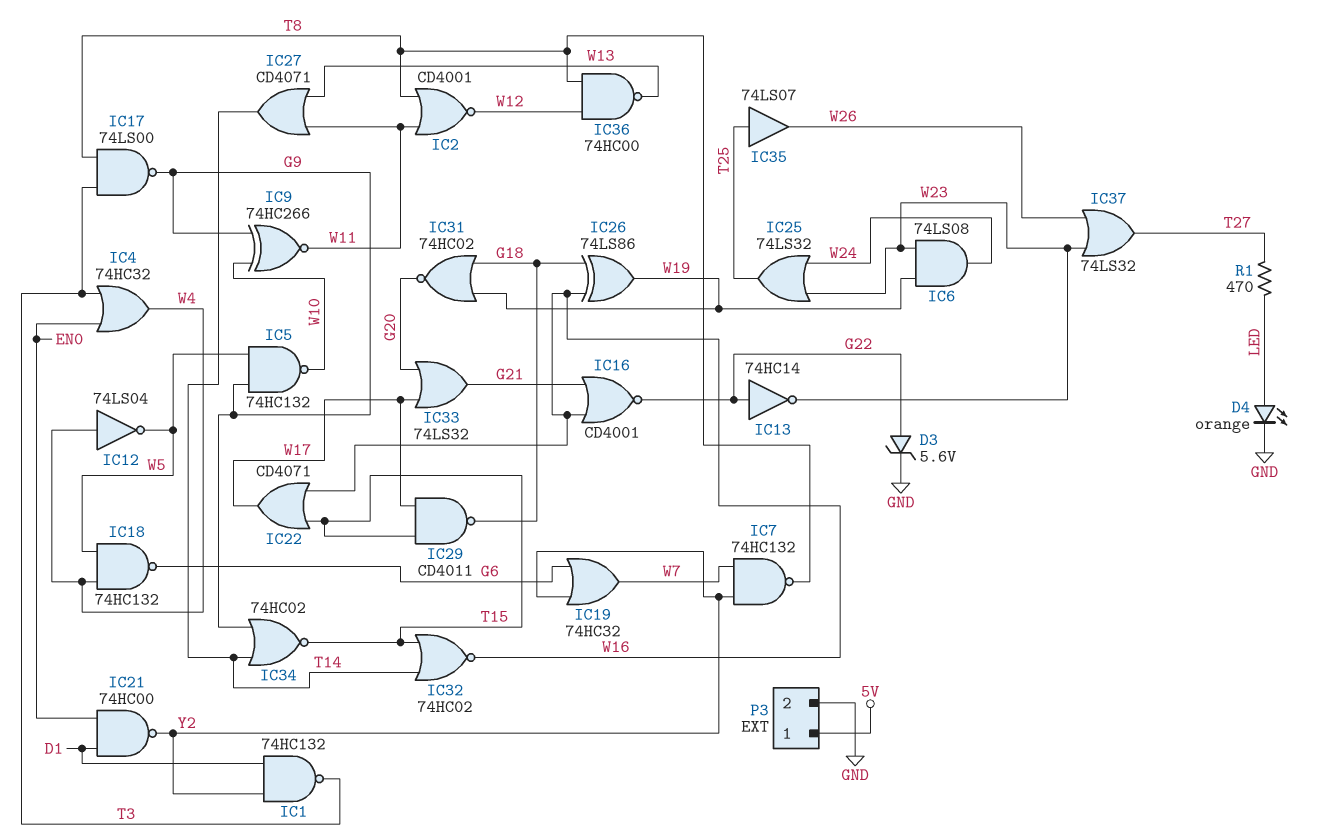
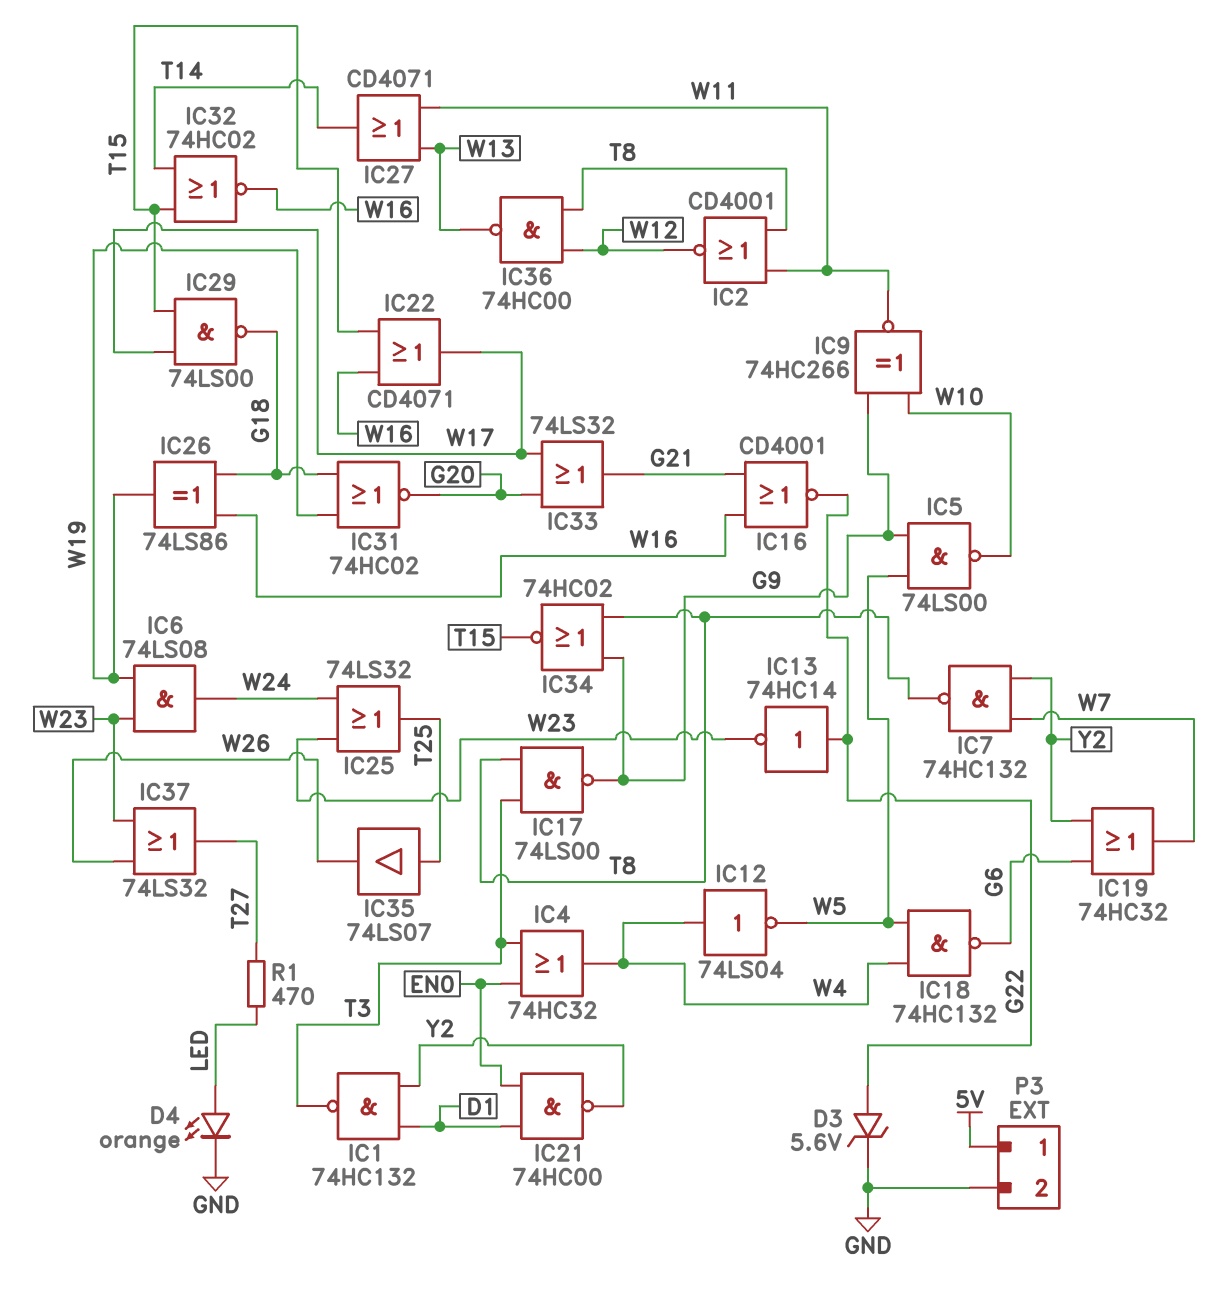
IC5: NAND 74HC132 (in G9, in W5, out W10) -> NAND 74LS00 (in G9, in W5, out W10)
IC29: NAND CD4011 (in T15, in W17, out G18) -> NAND 74LS00 (in T15, in W17, out G18)
IC34: NOR 74HC02 (in G9, in T14, out T15) -> NOR 74HC02 (in G9, in T8, out T15)

